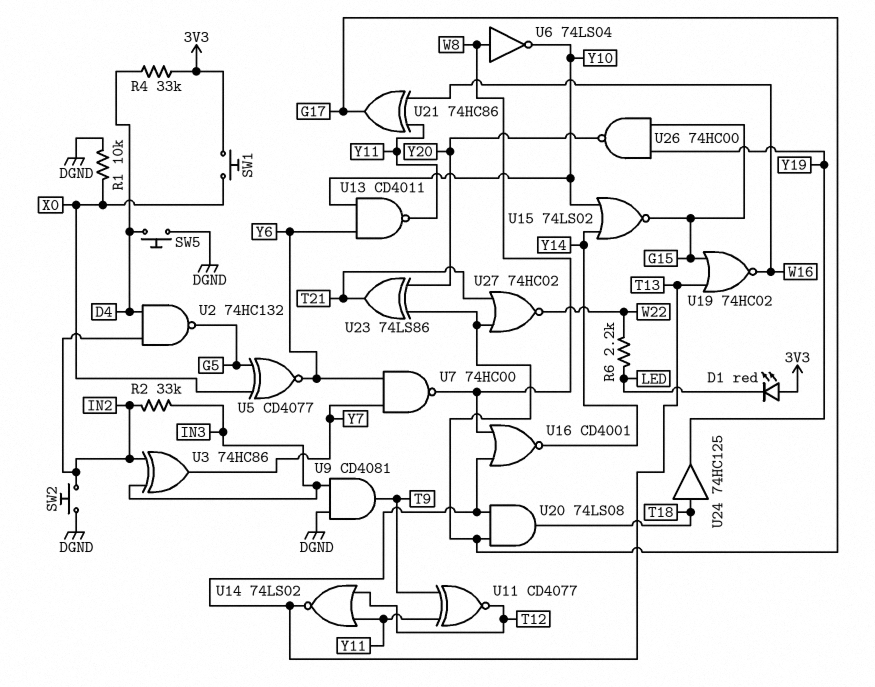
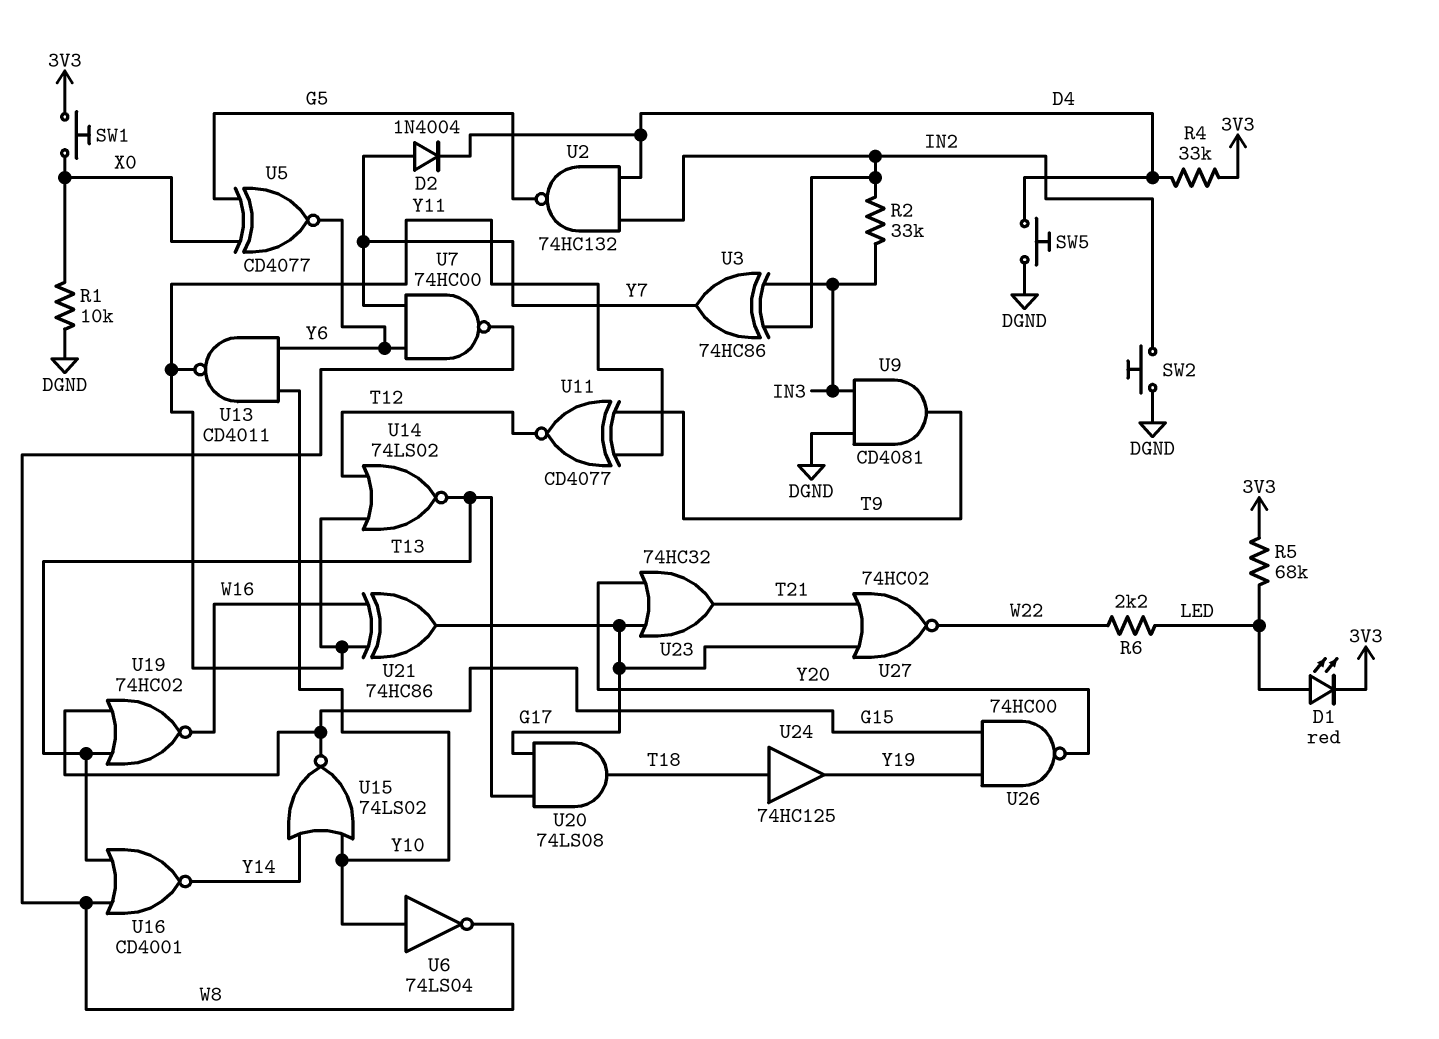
D1: LED red (A 3V3, K LED) -> LED red (A LED, K 3V3)
D2: none -> diode 1N4004 (A Y7, K D4)
R5: none -> 68k (3V3, LED)
U6: NOT 74LS04 (in W8, out Y10) -> NOT 74LS04 (in Y10, out W8)
U23: XOR 74LS86 (in G17, in Y20, out T21) -> OR 74HC32 (in G17, in Y20, out T21)

